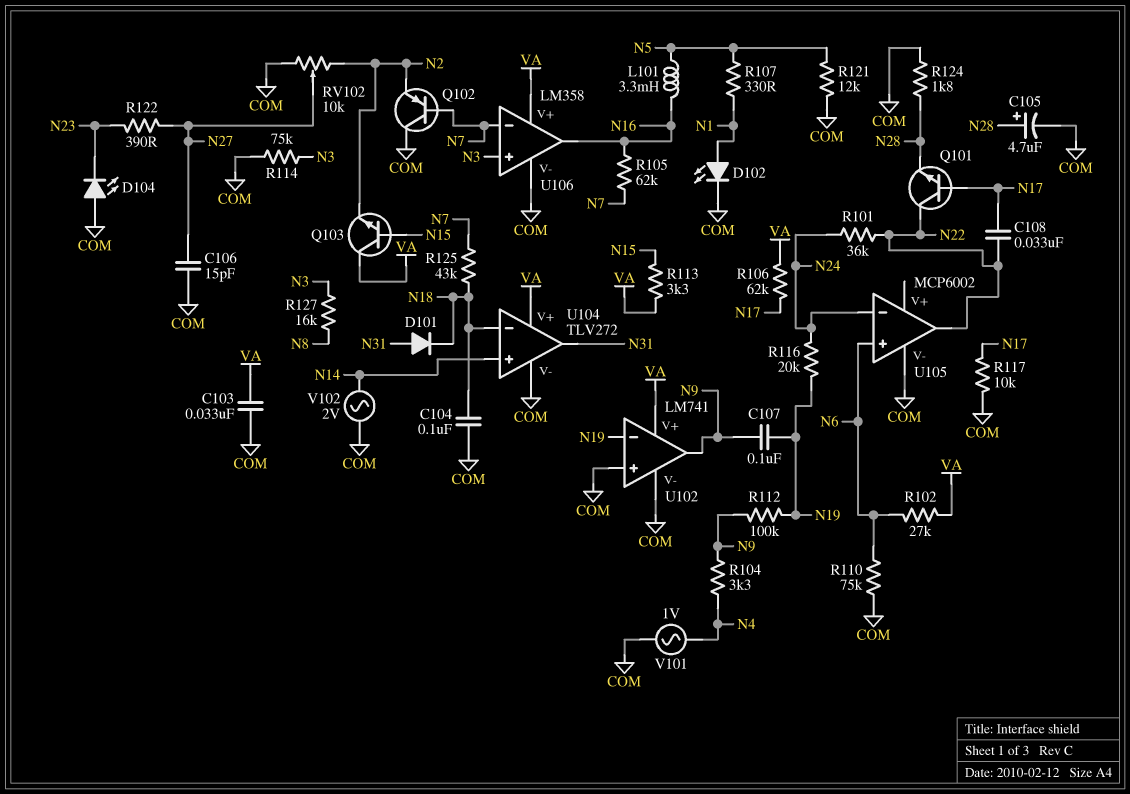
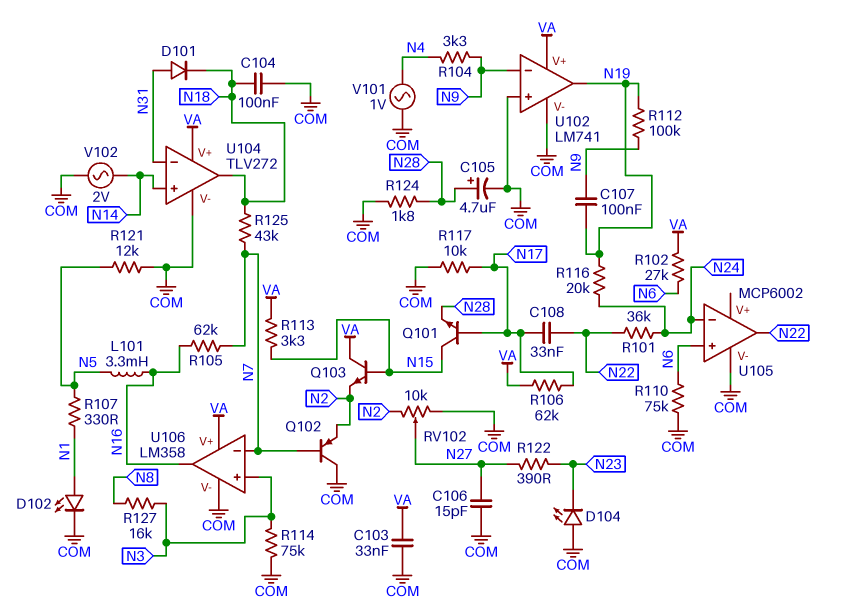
Q101: NPN (B N17, C N22, E N28) -> NPN (B N17, C N15, E N28)
U102 pin in-: N19 -> N9
U102 pin out: N9 -> N19
U104 pin in-: N18 -> N31
U104 pin out: N31 -> N18

